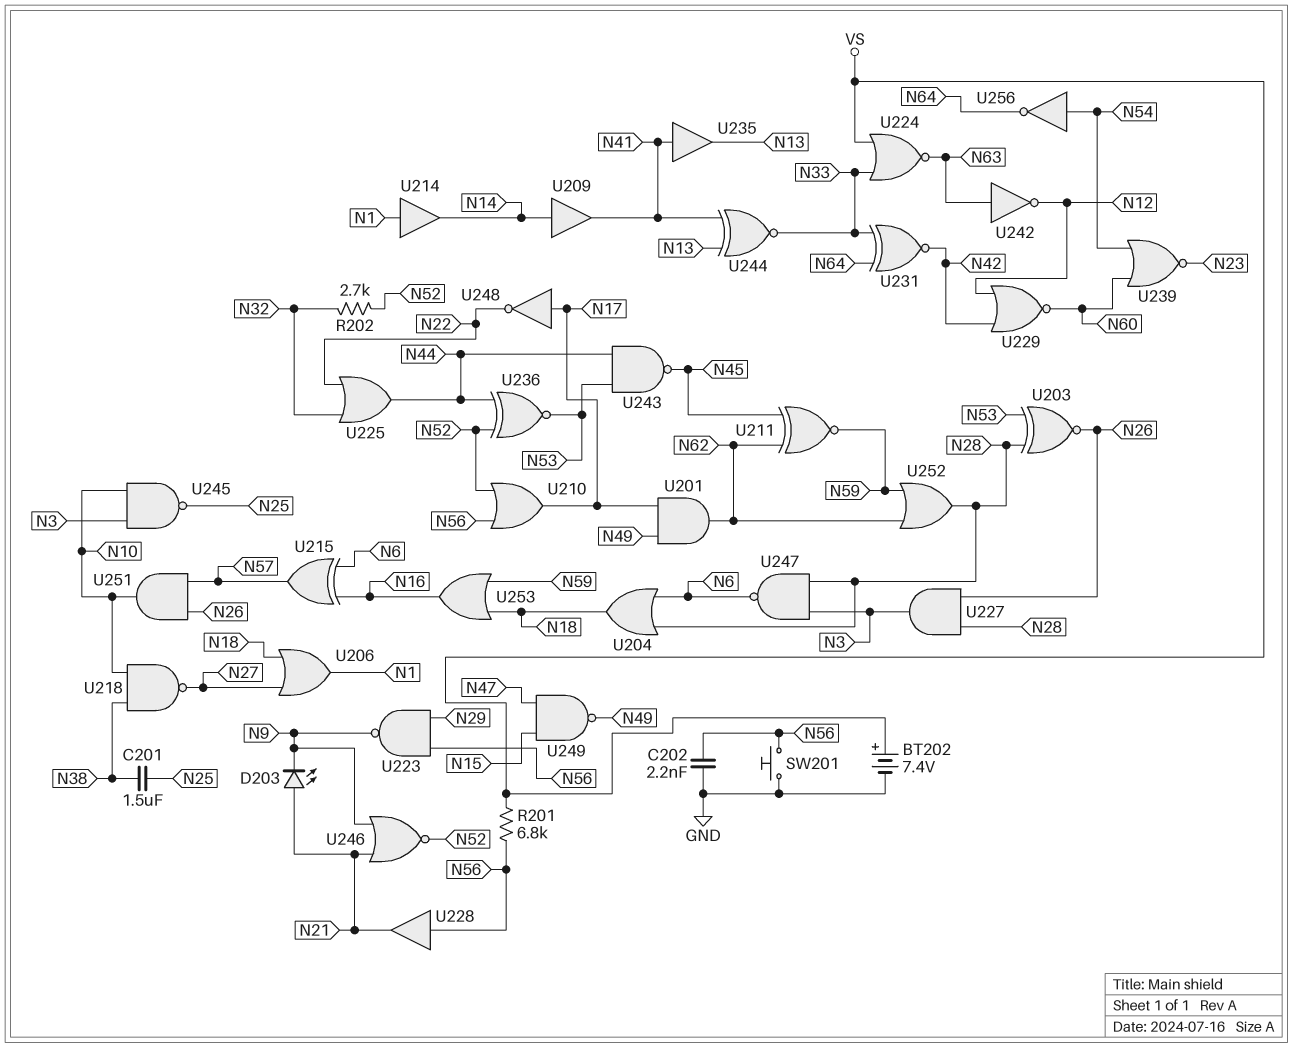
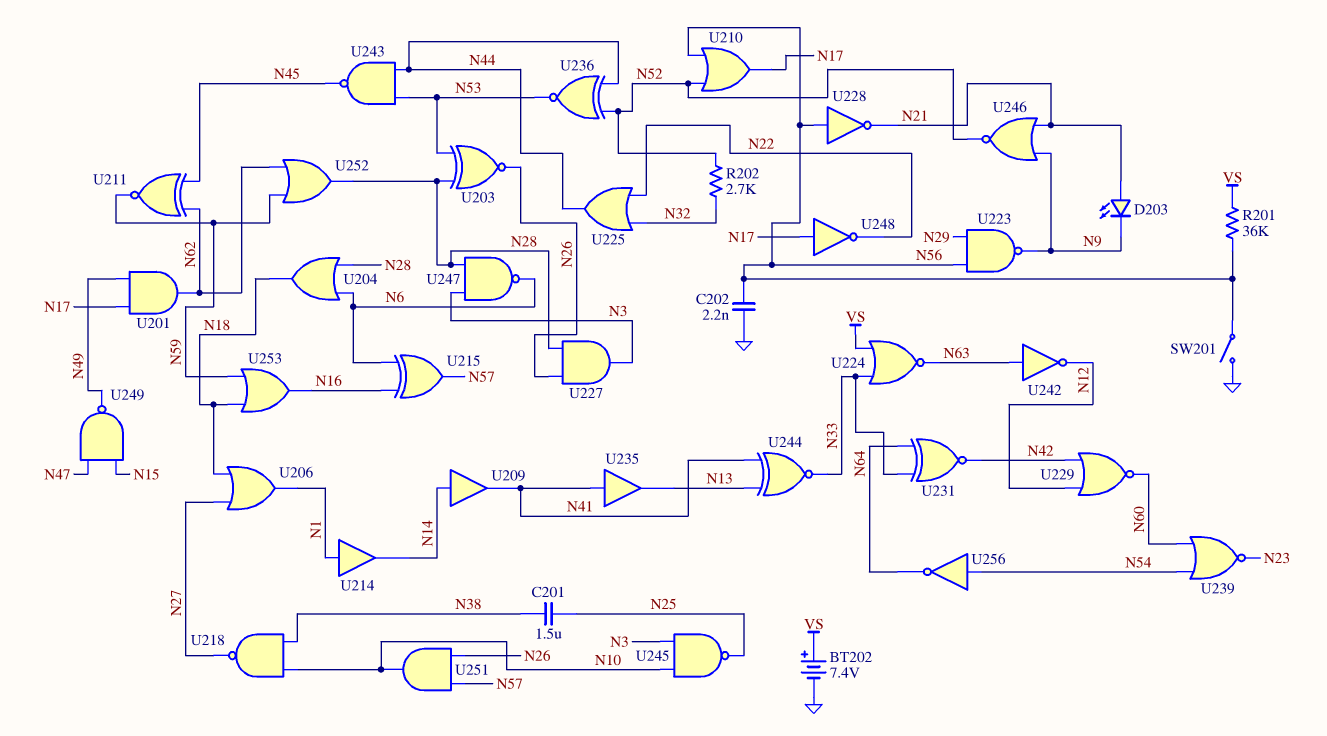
R201: 6.8k (N56, VS) -> 36k (N56, VS)
SW201: button (GND, N56) -> switch (GND, N56)
U228: buffer (in N56, out N21) -> NOT (in N56, out N21)

